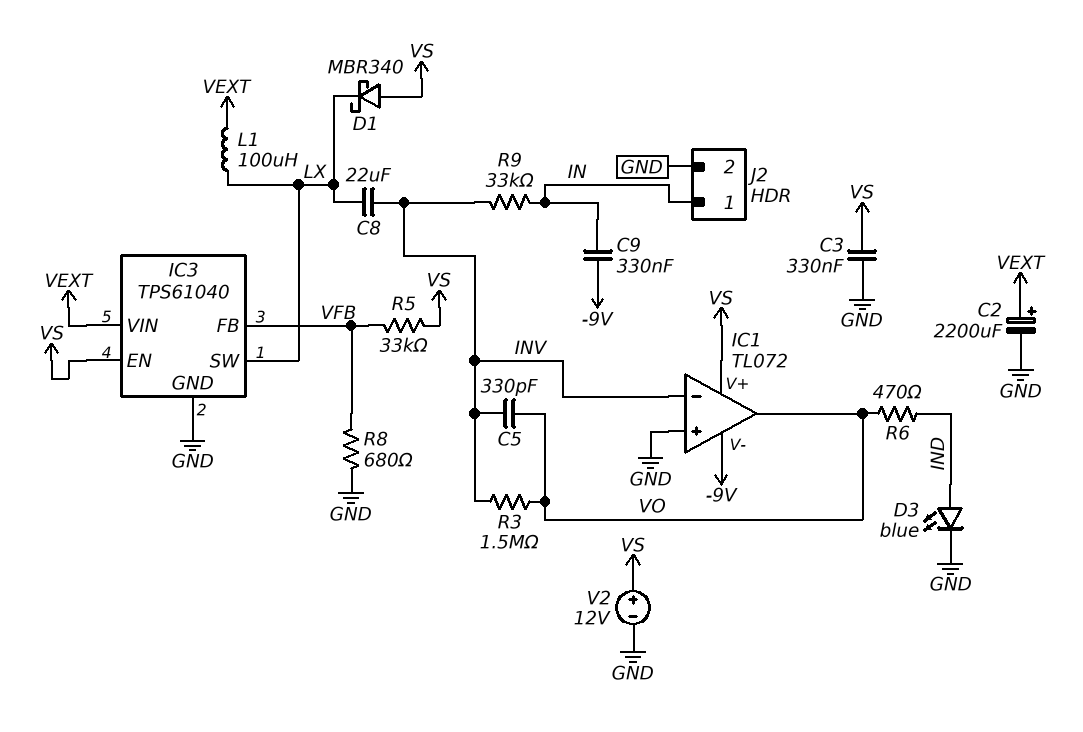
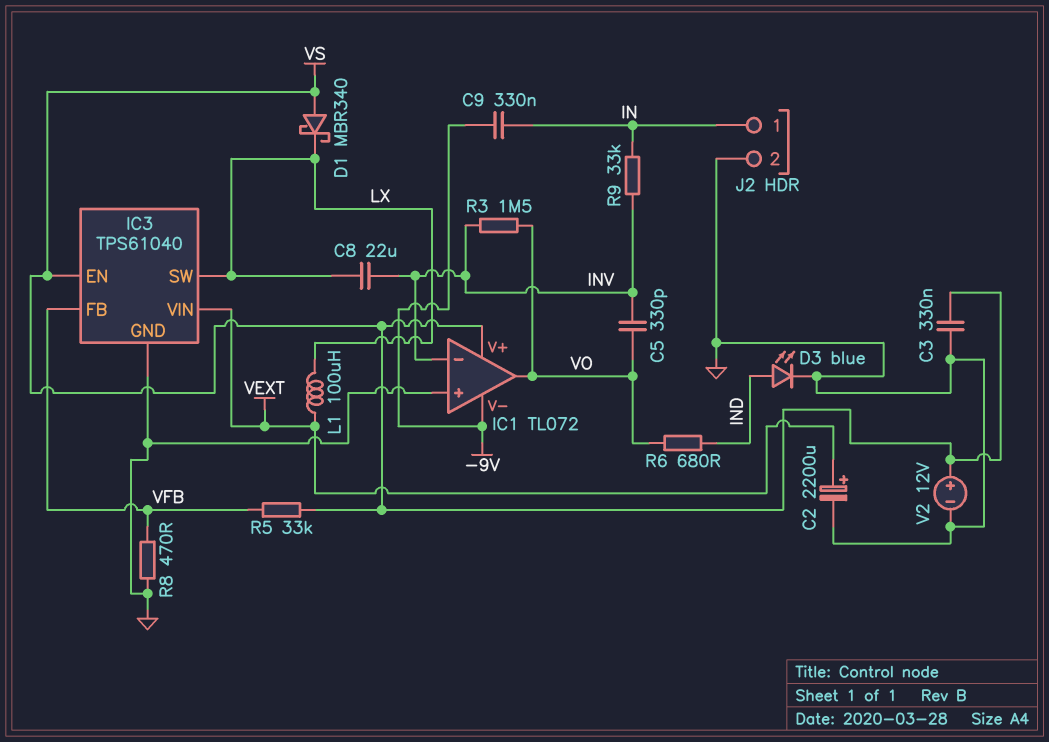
R6: 470 (IND, VO) -> 680 (IND, VO)
R8: 680 (GND, VFB) -> 470 (GND, VFB)

